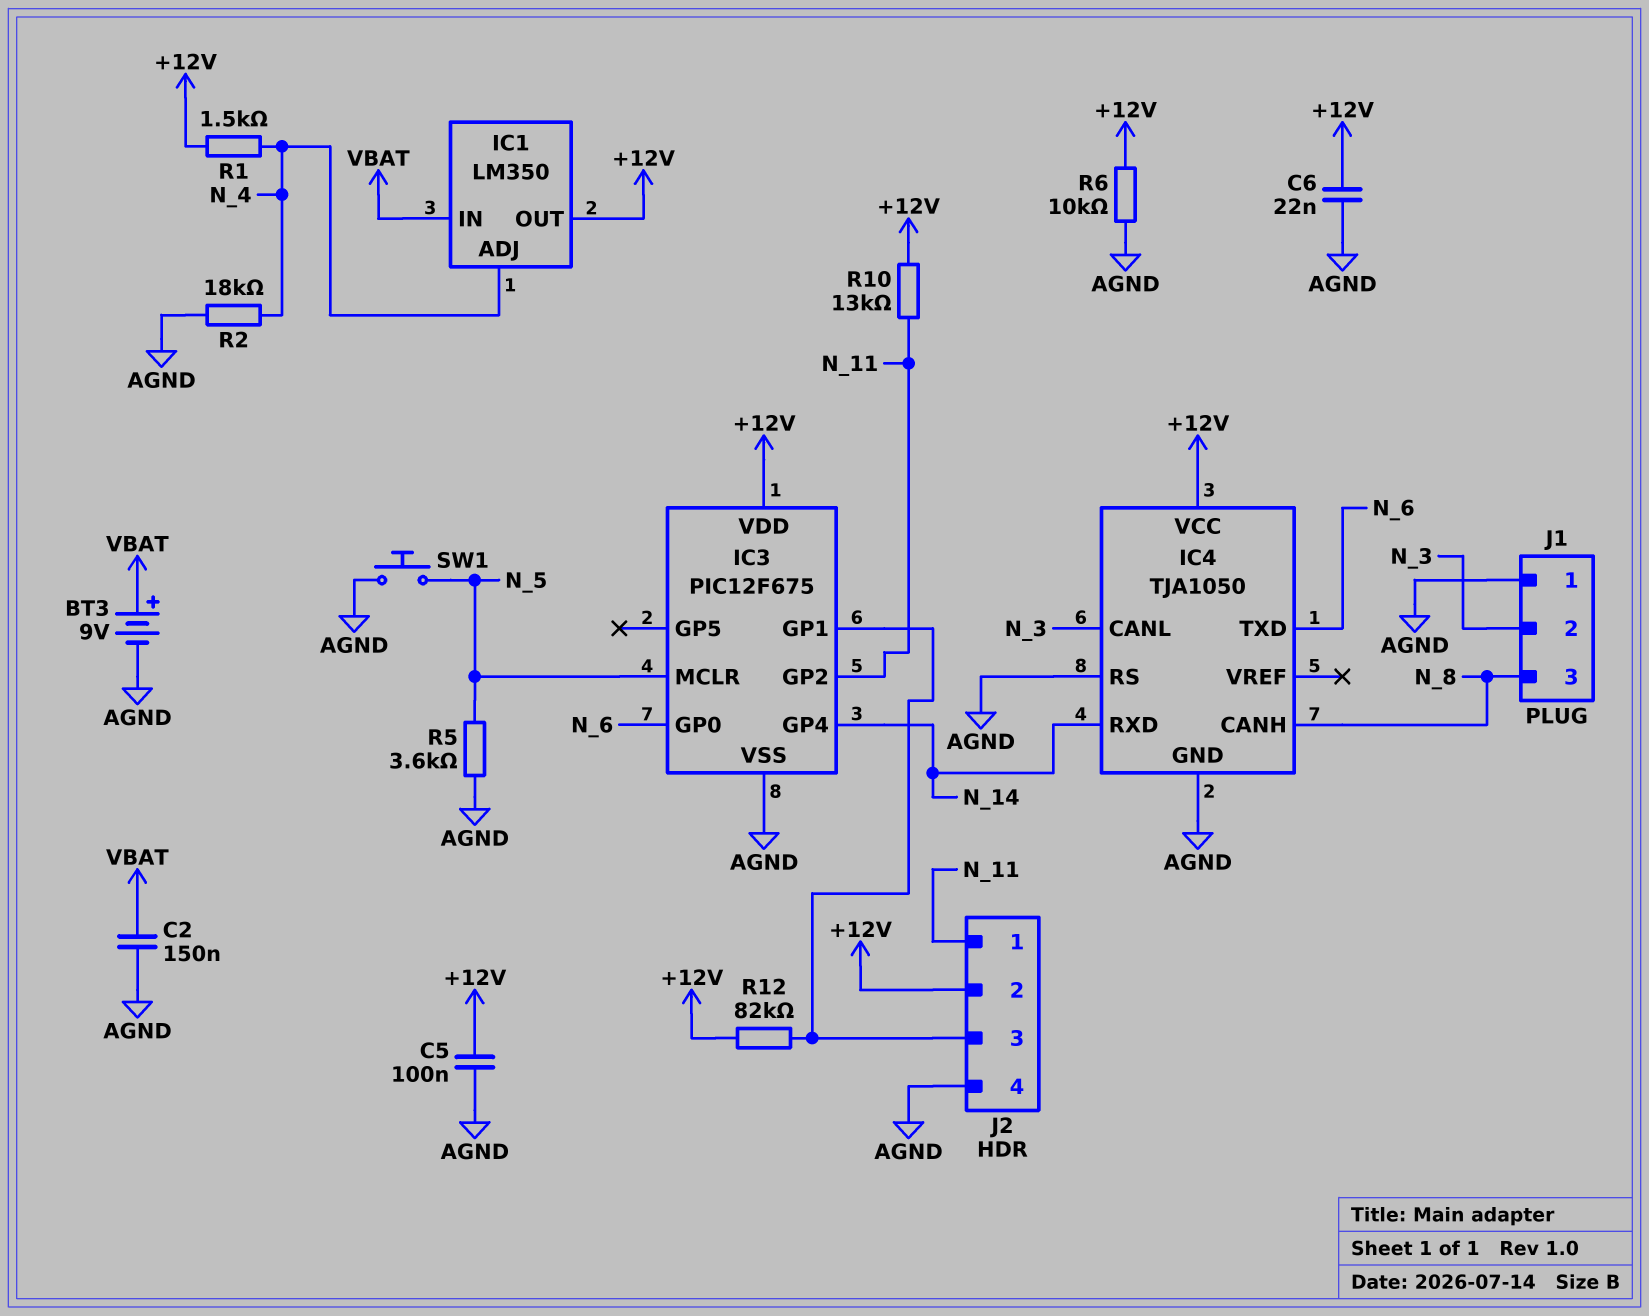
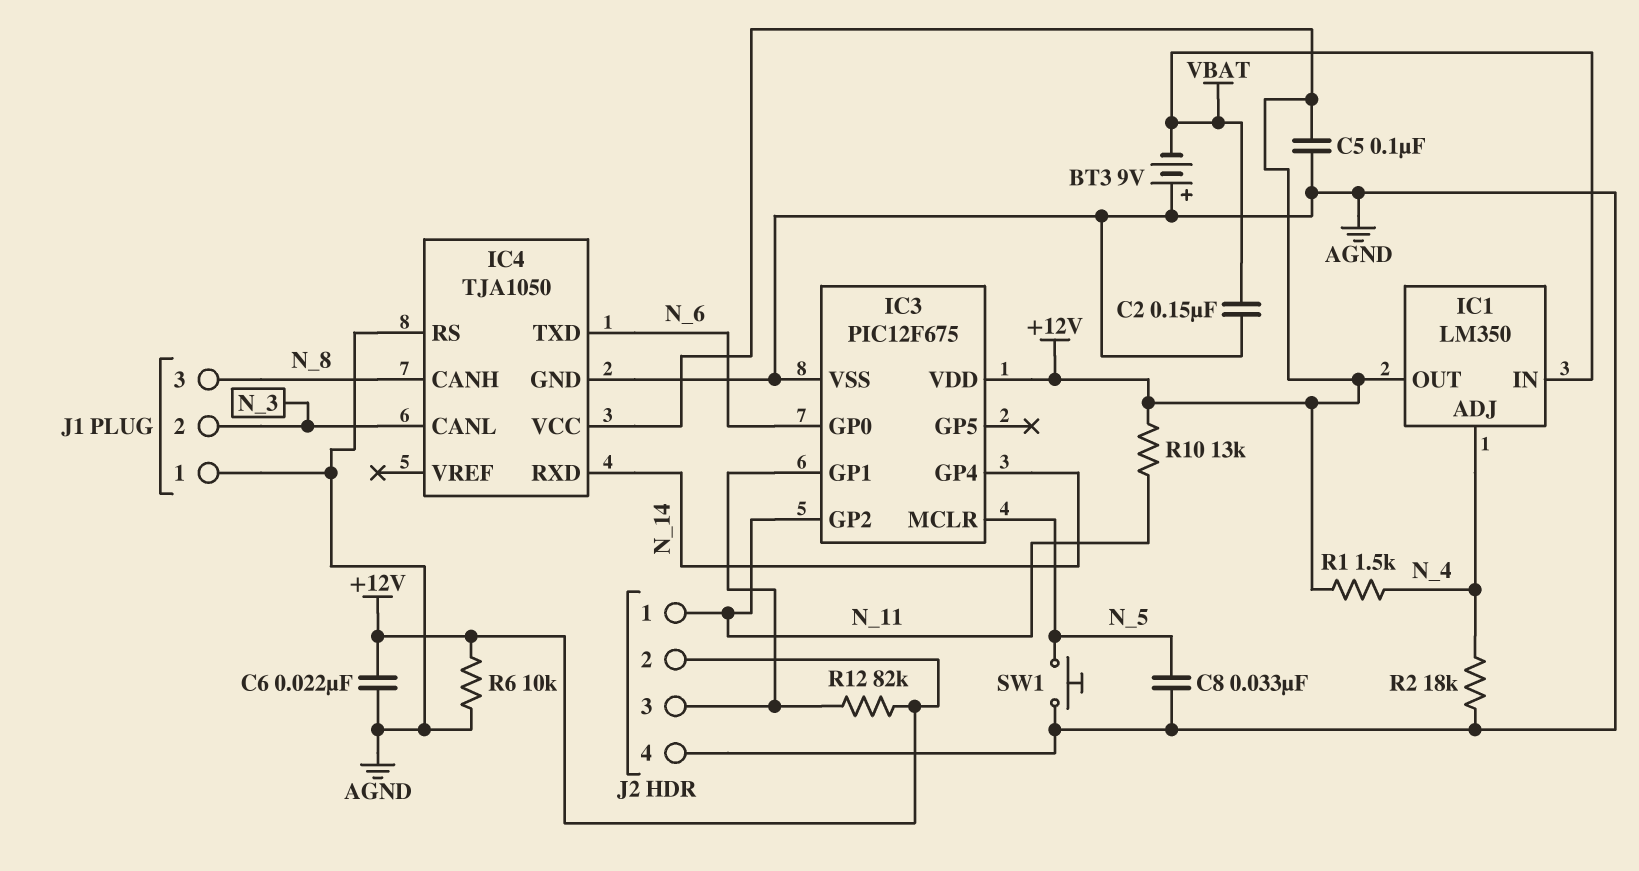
BT3: 9V (plus VBAT, minus AGND) -> 9V (plus AGND, minus VBAT)
C8: none -> 33nF (AGND, N_5)
R5: 3.6k (AGND, N_5) -> none

